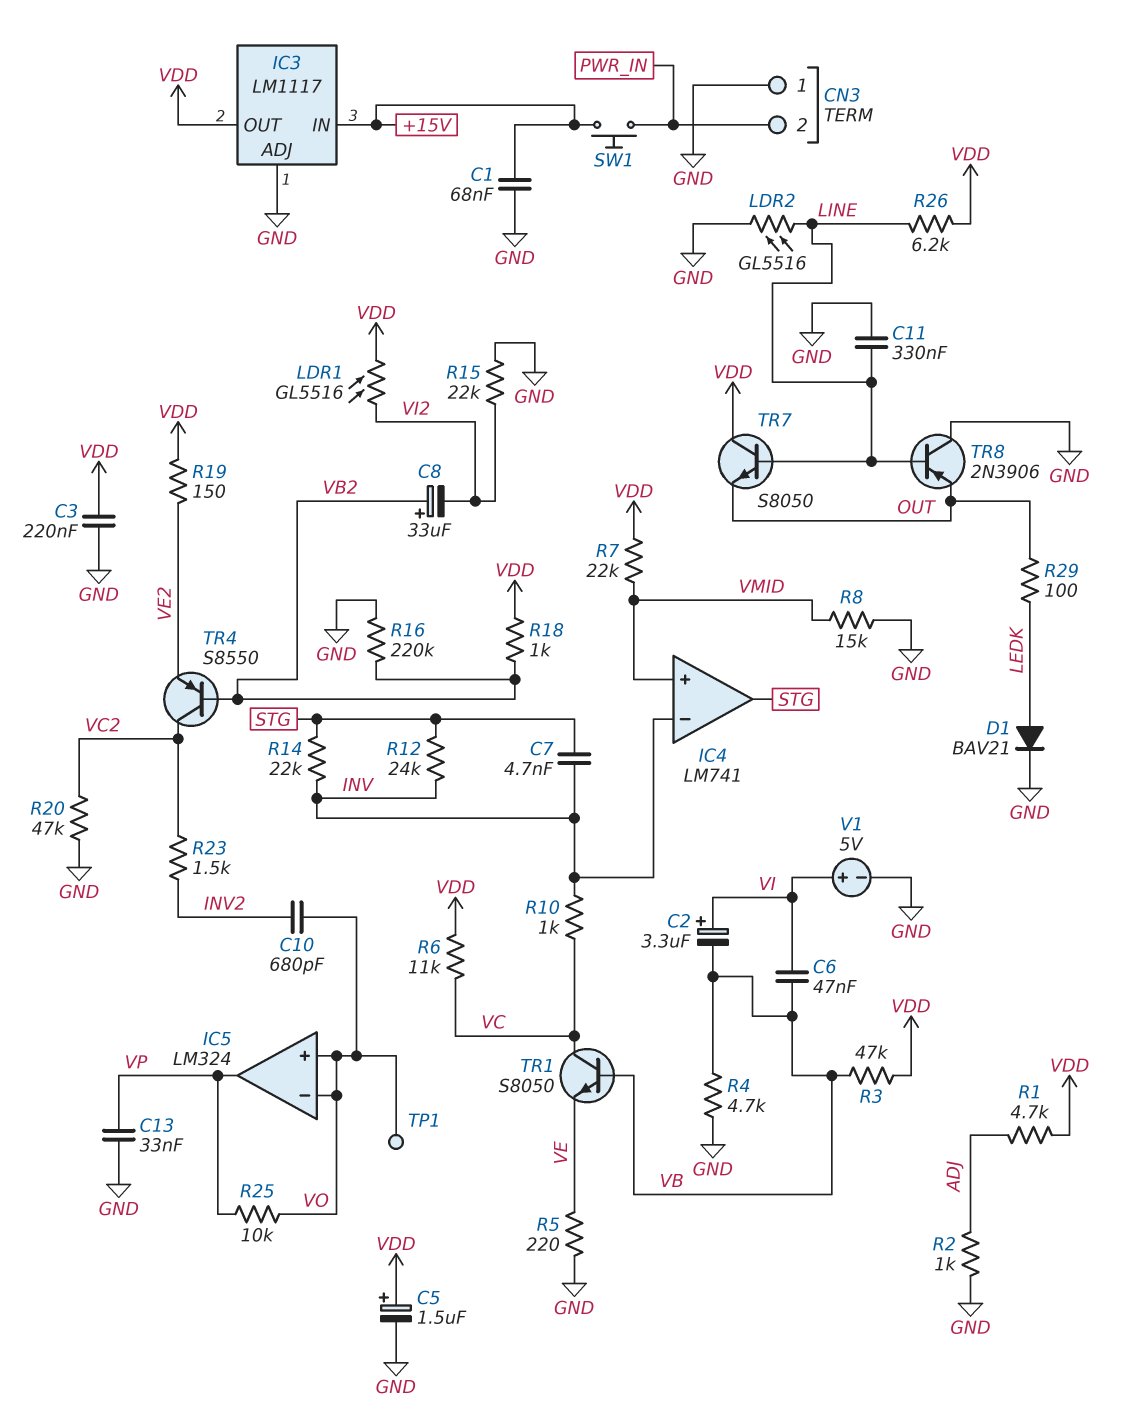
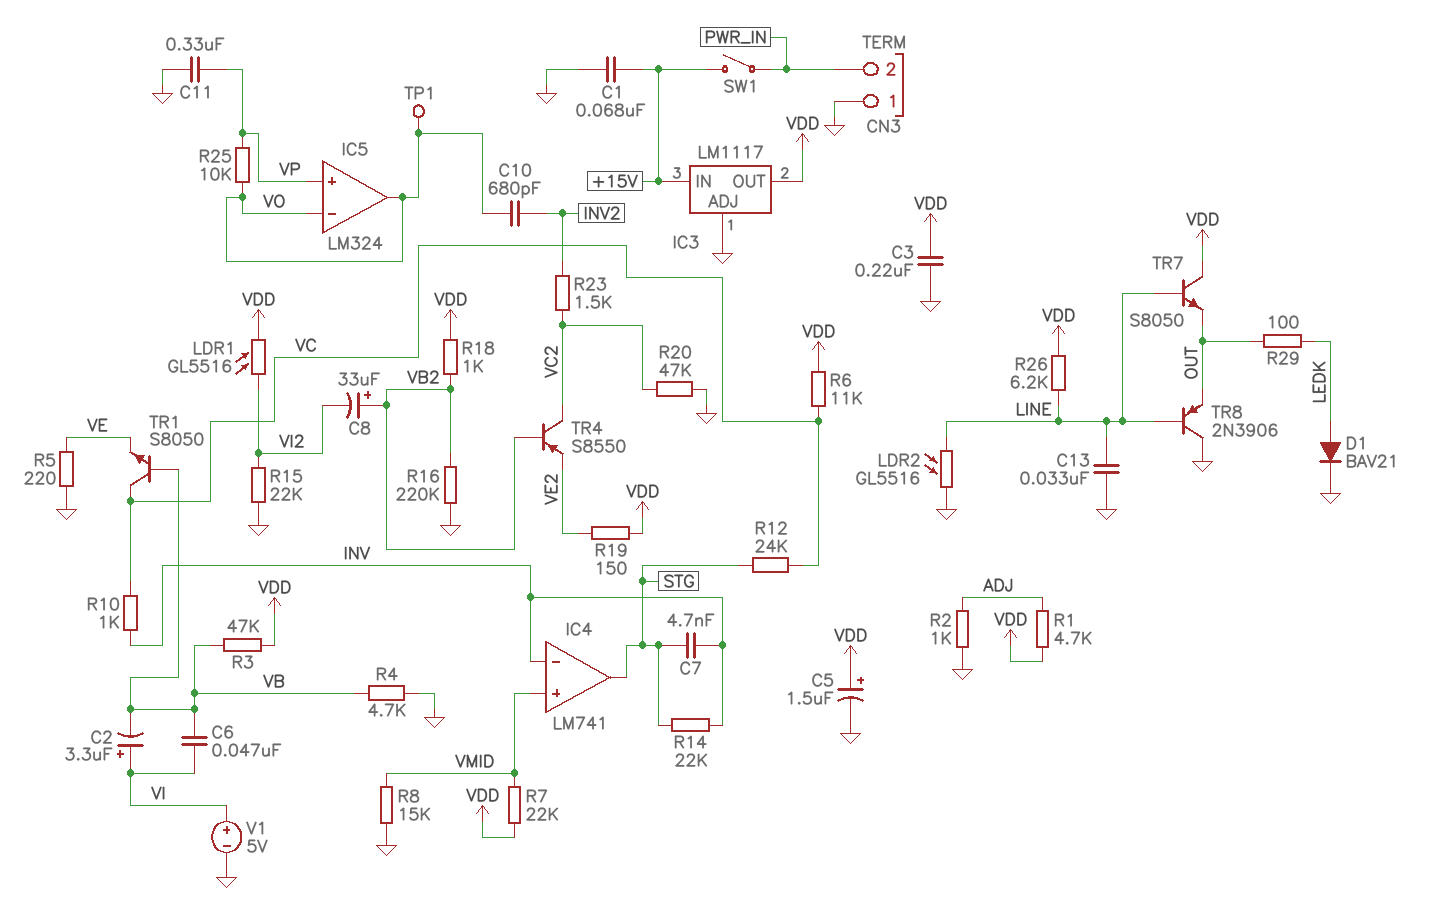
C11: 330nF (GND, LINE) -> 330nF (GND, VP)
C13: 33nF (GND, VP) -> 33nF (GND, LINE)
IC5 pin in+: VO -> VP
IC5 pin out: VP -> VO
R12: 24k (INV, STG) -> 24k (STG, VC)
SW1: button (+15V, PWR_IN) -> switch (+15V, PWR_IN)

